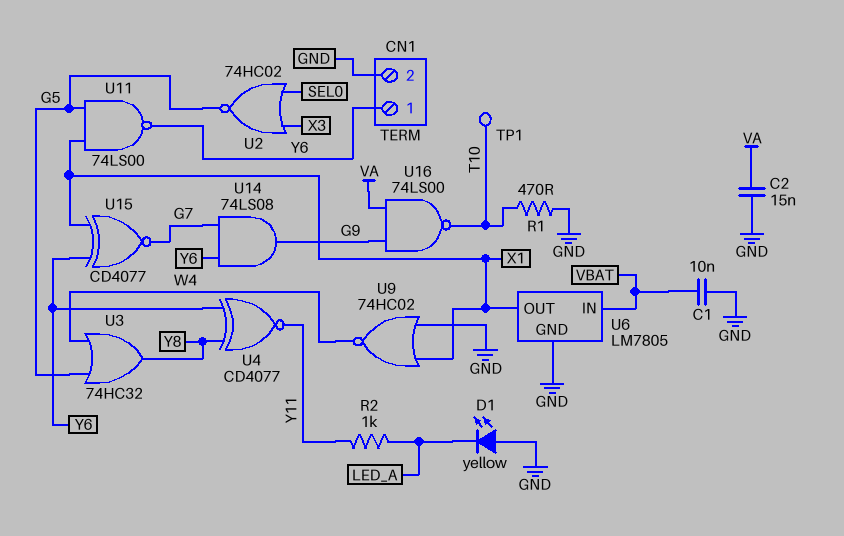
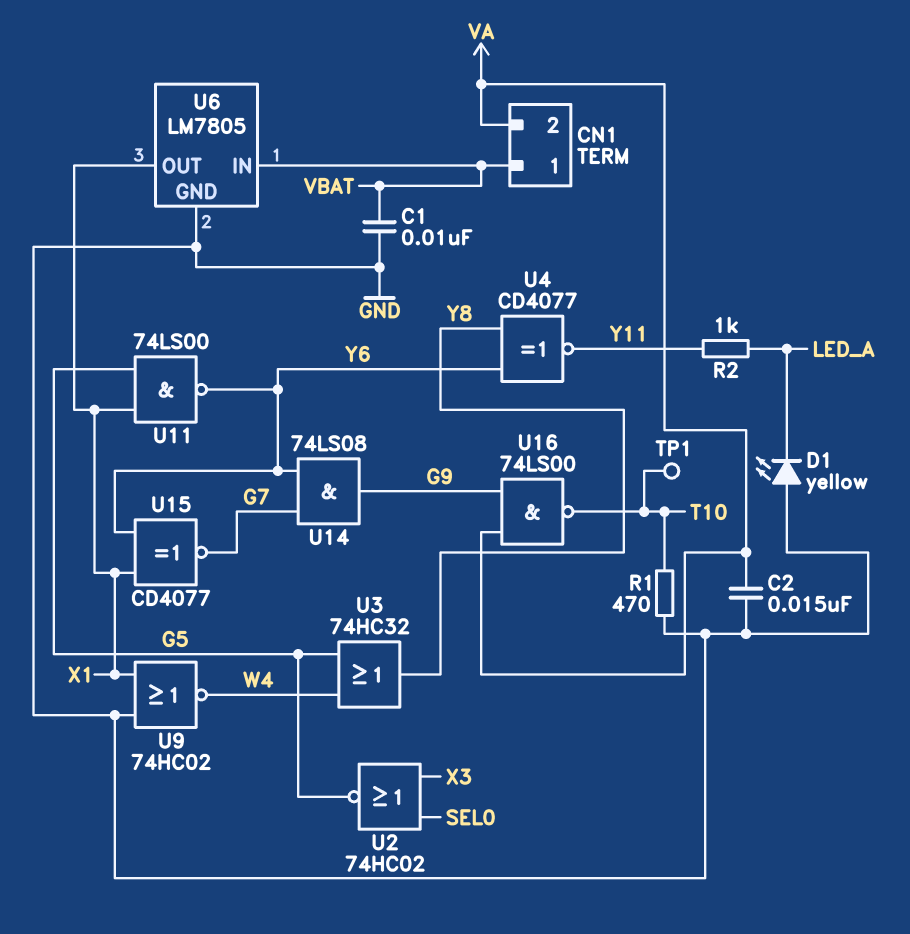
CN1 pin 1: Y6 -> VBAT
CN1 pin 2: GND -> VA

